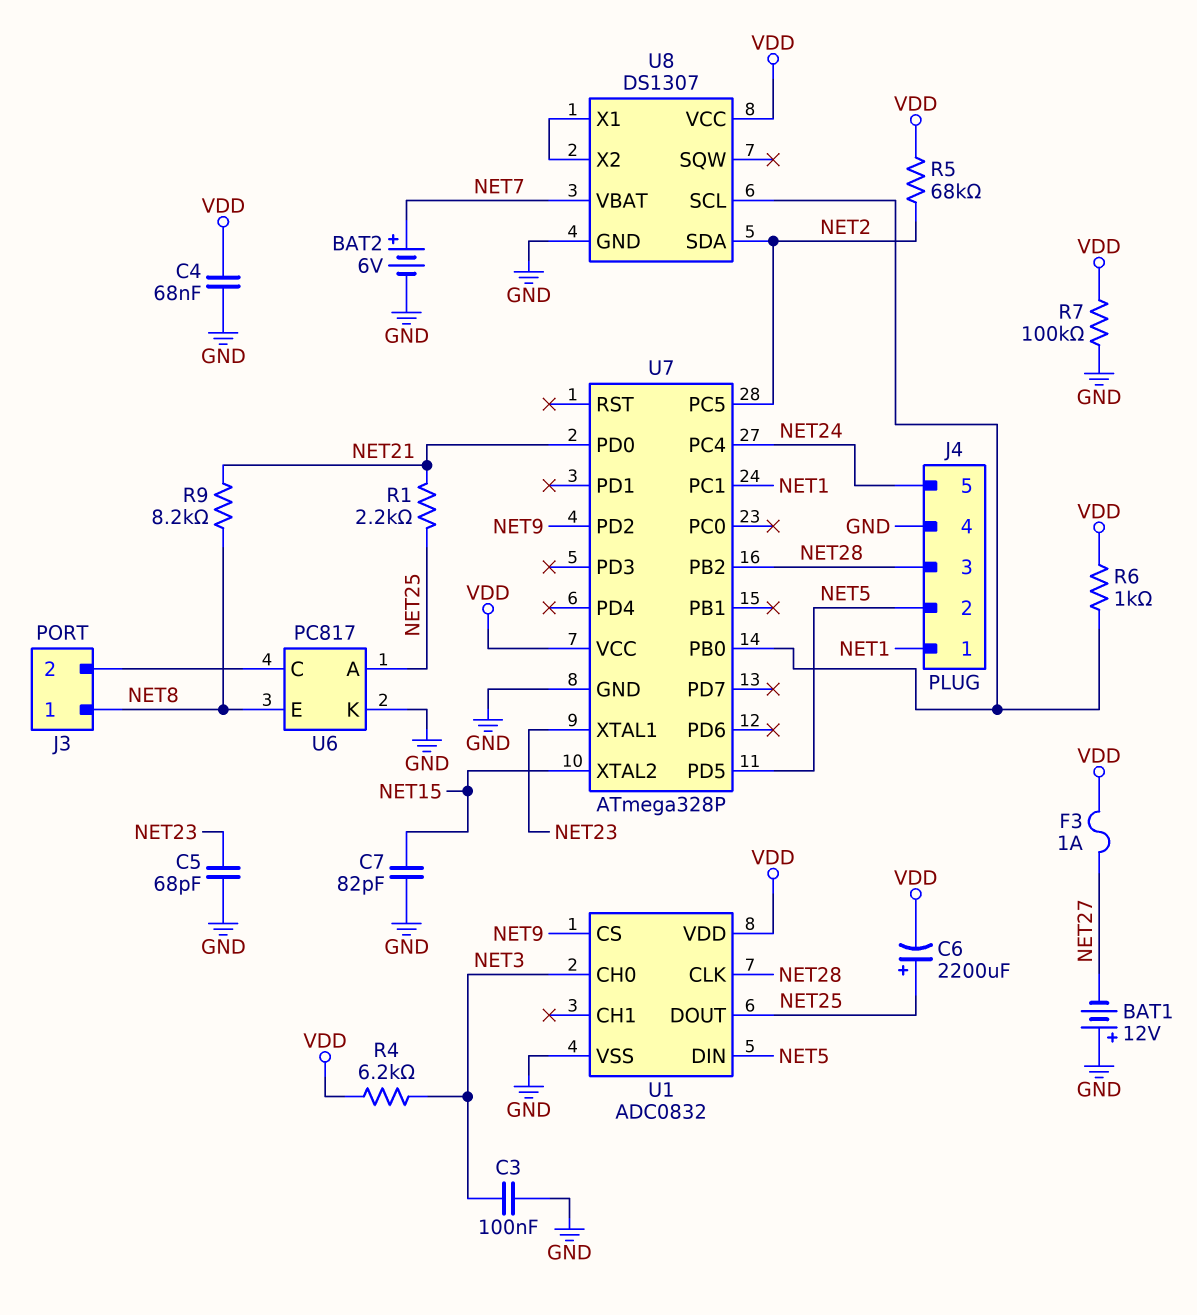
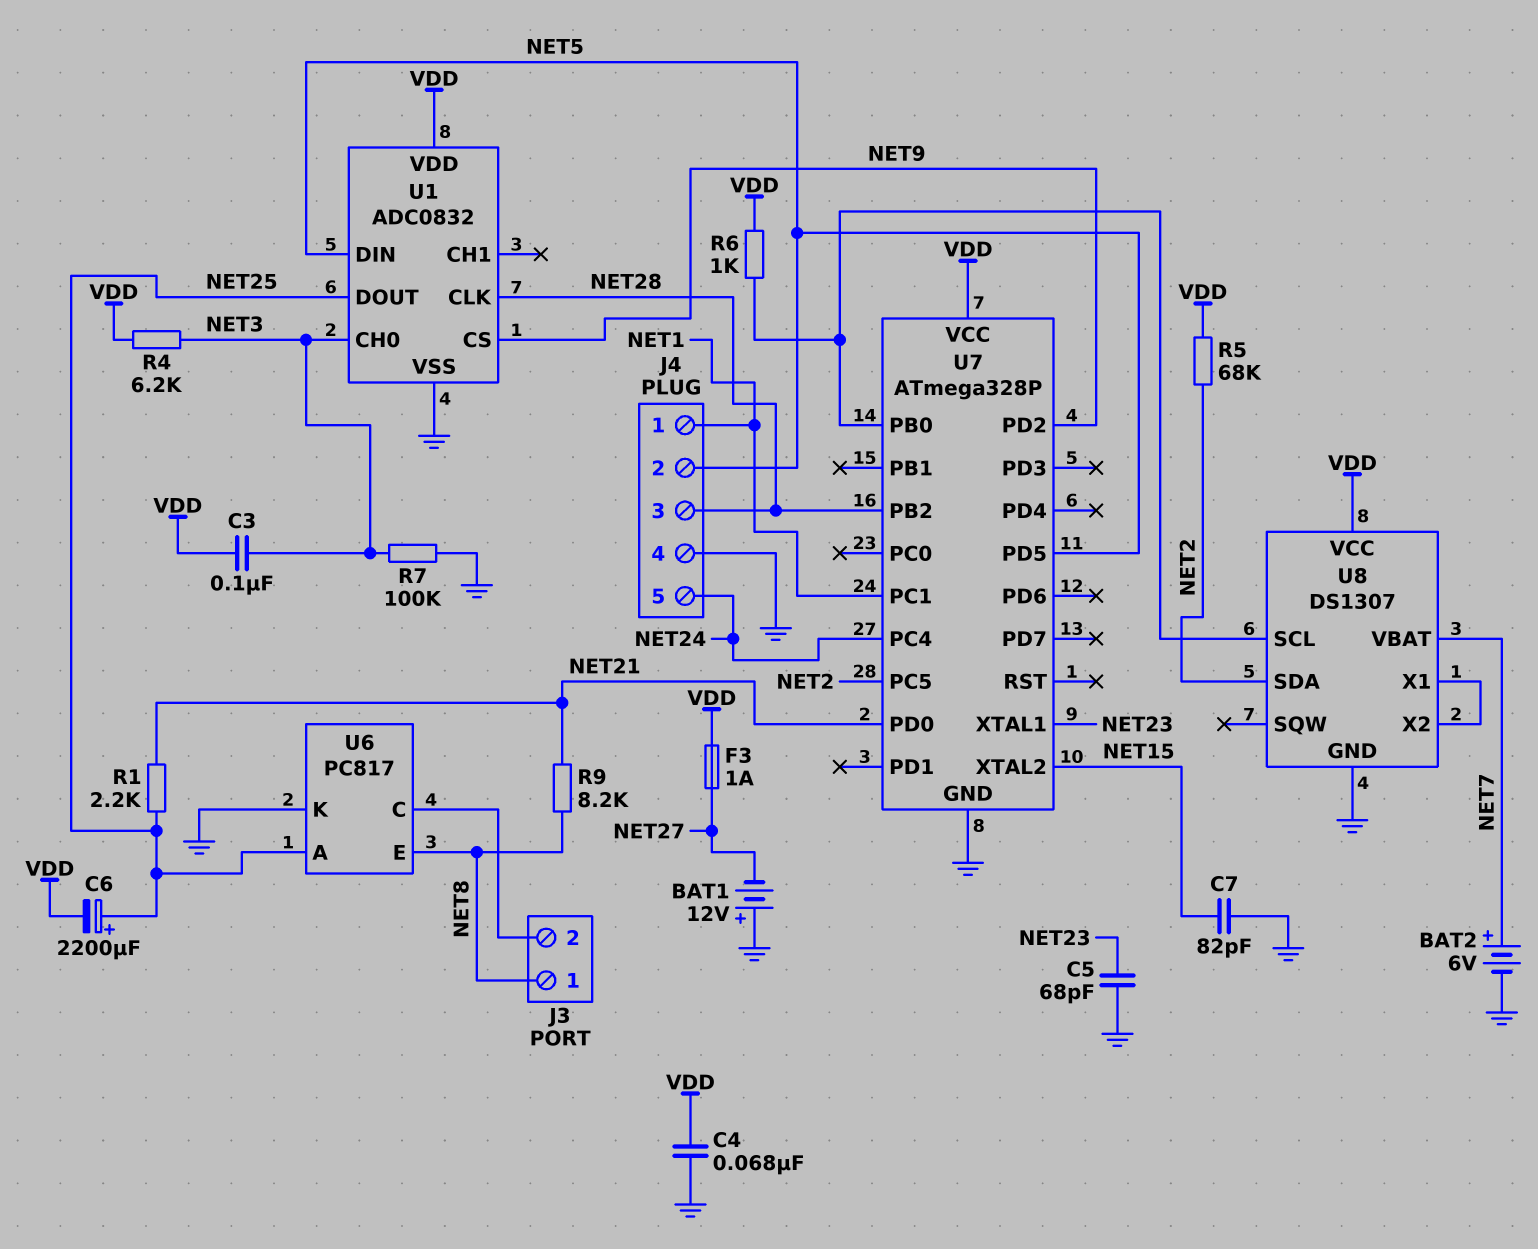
C3: 100nF (GND, NET3) -> 100nF (NET3, VDD)
R7: 100k (GND, VDD) -> 100k (GND, NET3)

